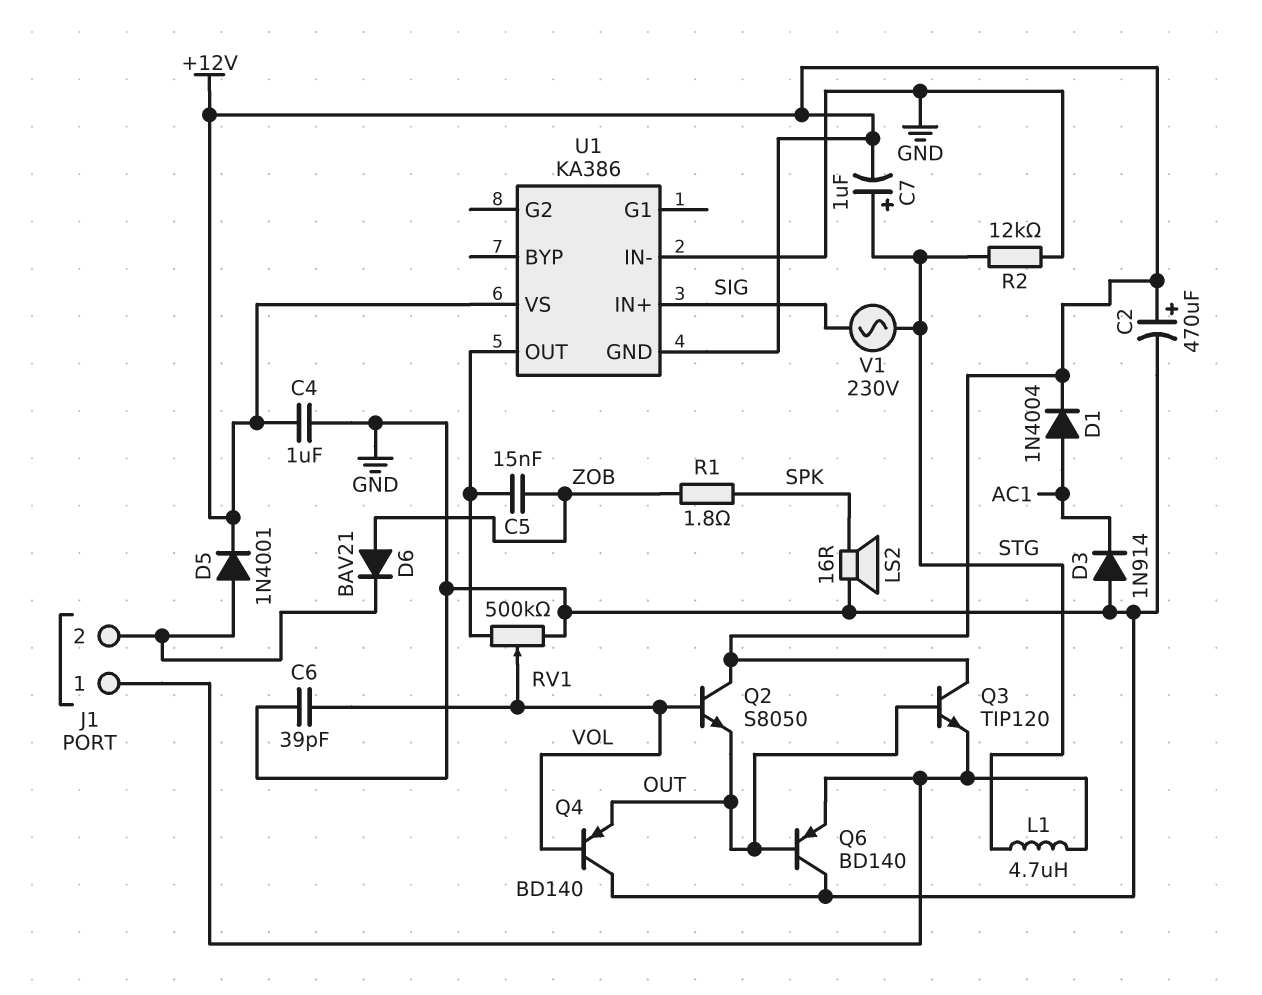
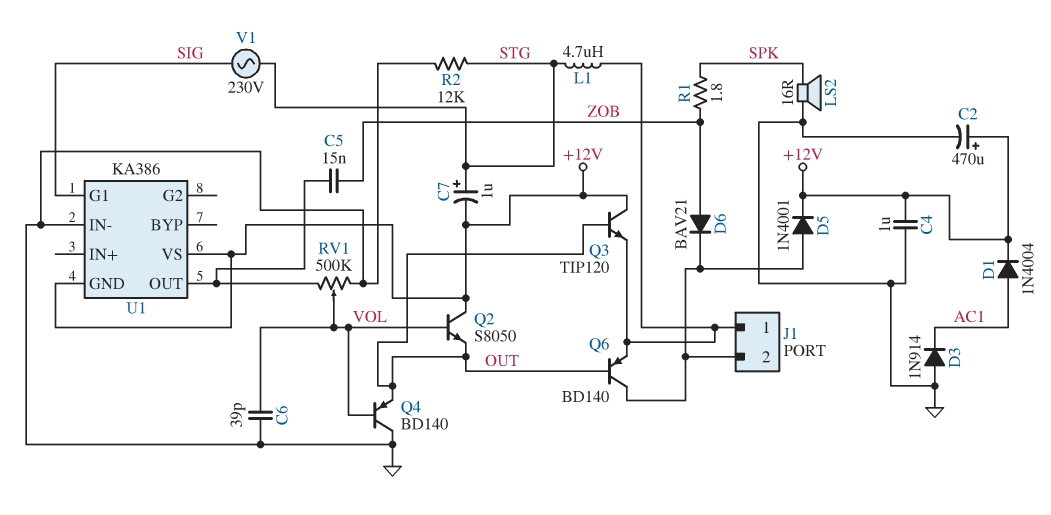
Q6: PNP BD140 (B OUT, C GND, E J1/1) -> PNP BD140 (B OUT, C J1/2, E J1/1)
U1 pin G1: none -> SIG
U1 pin IN+: SIG -> none

